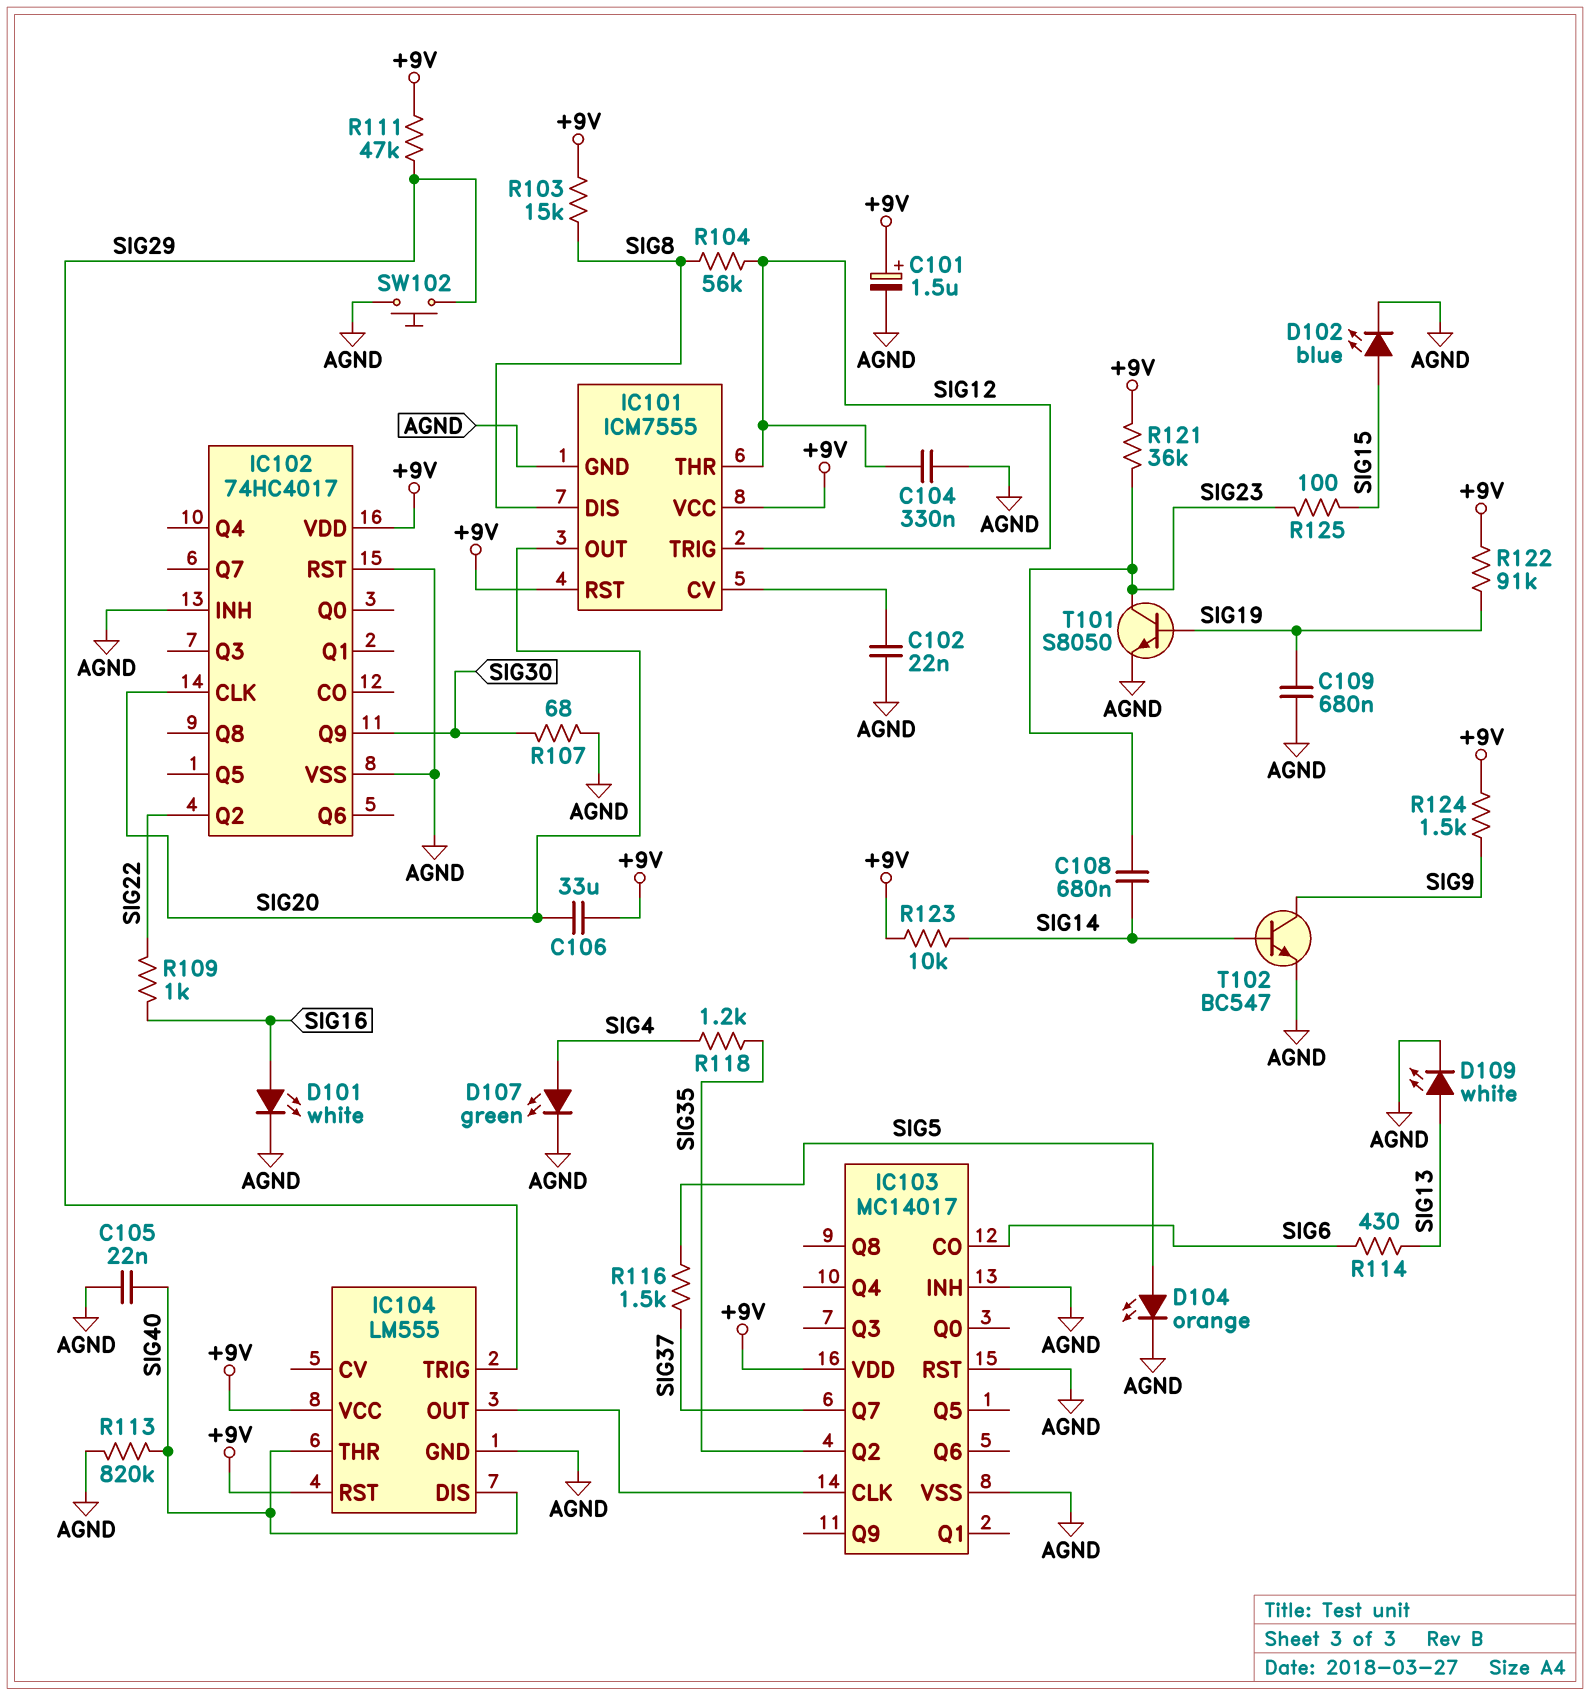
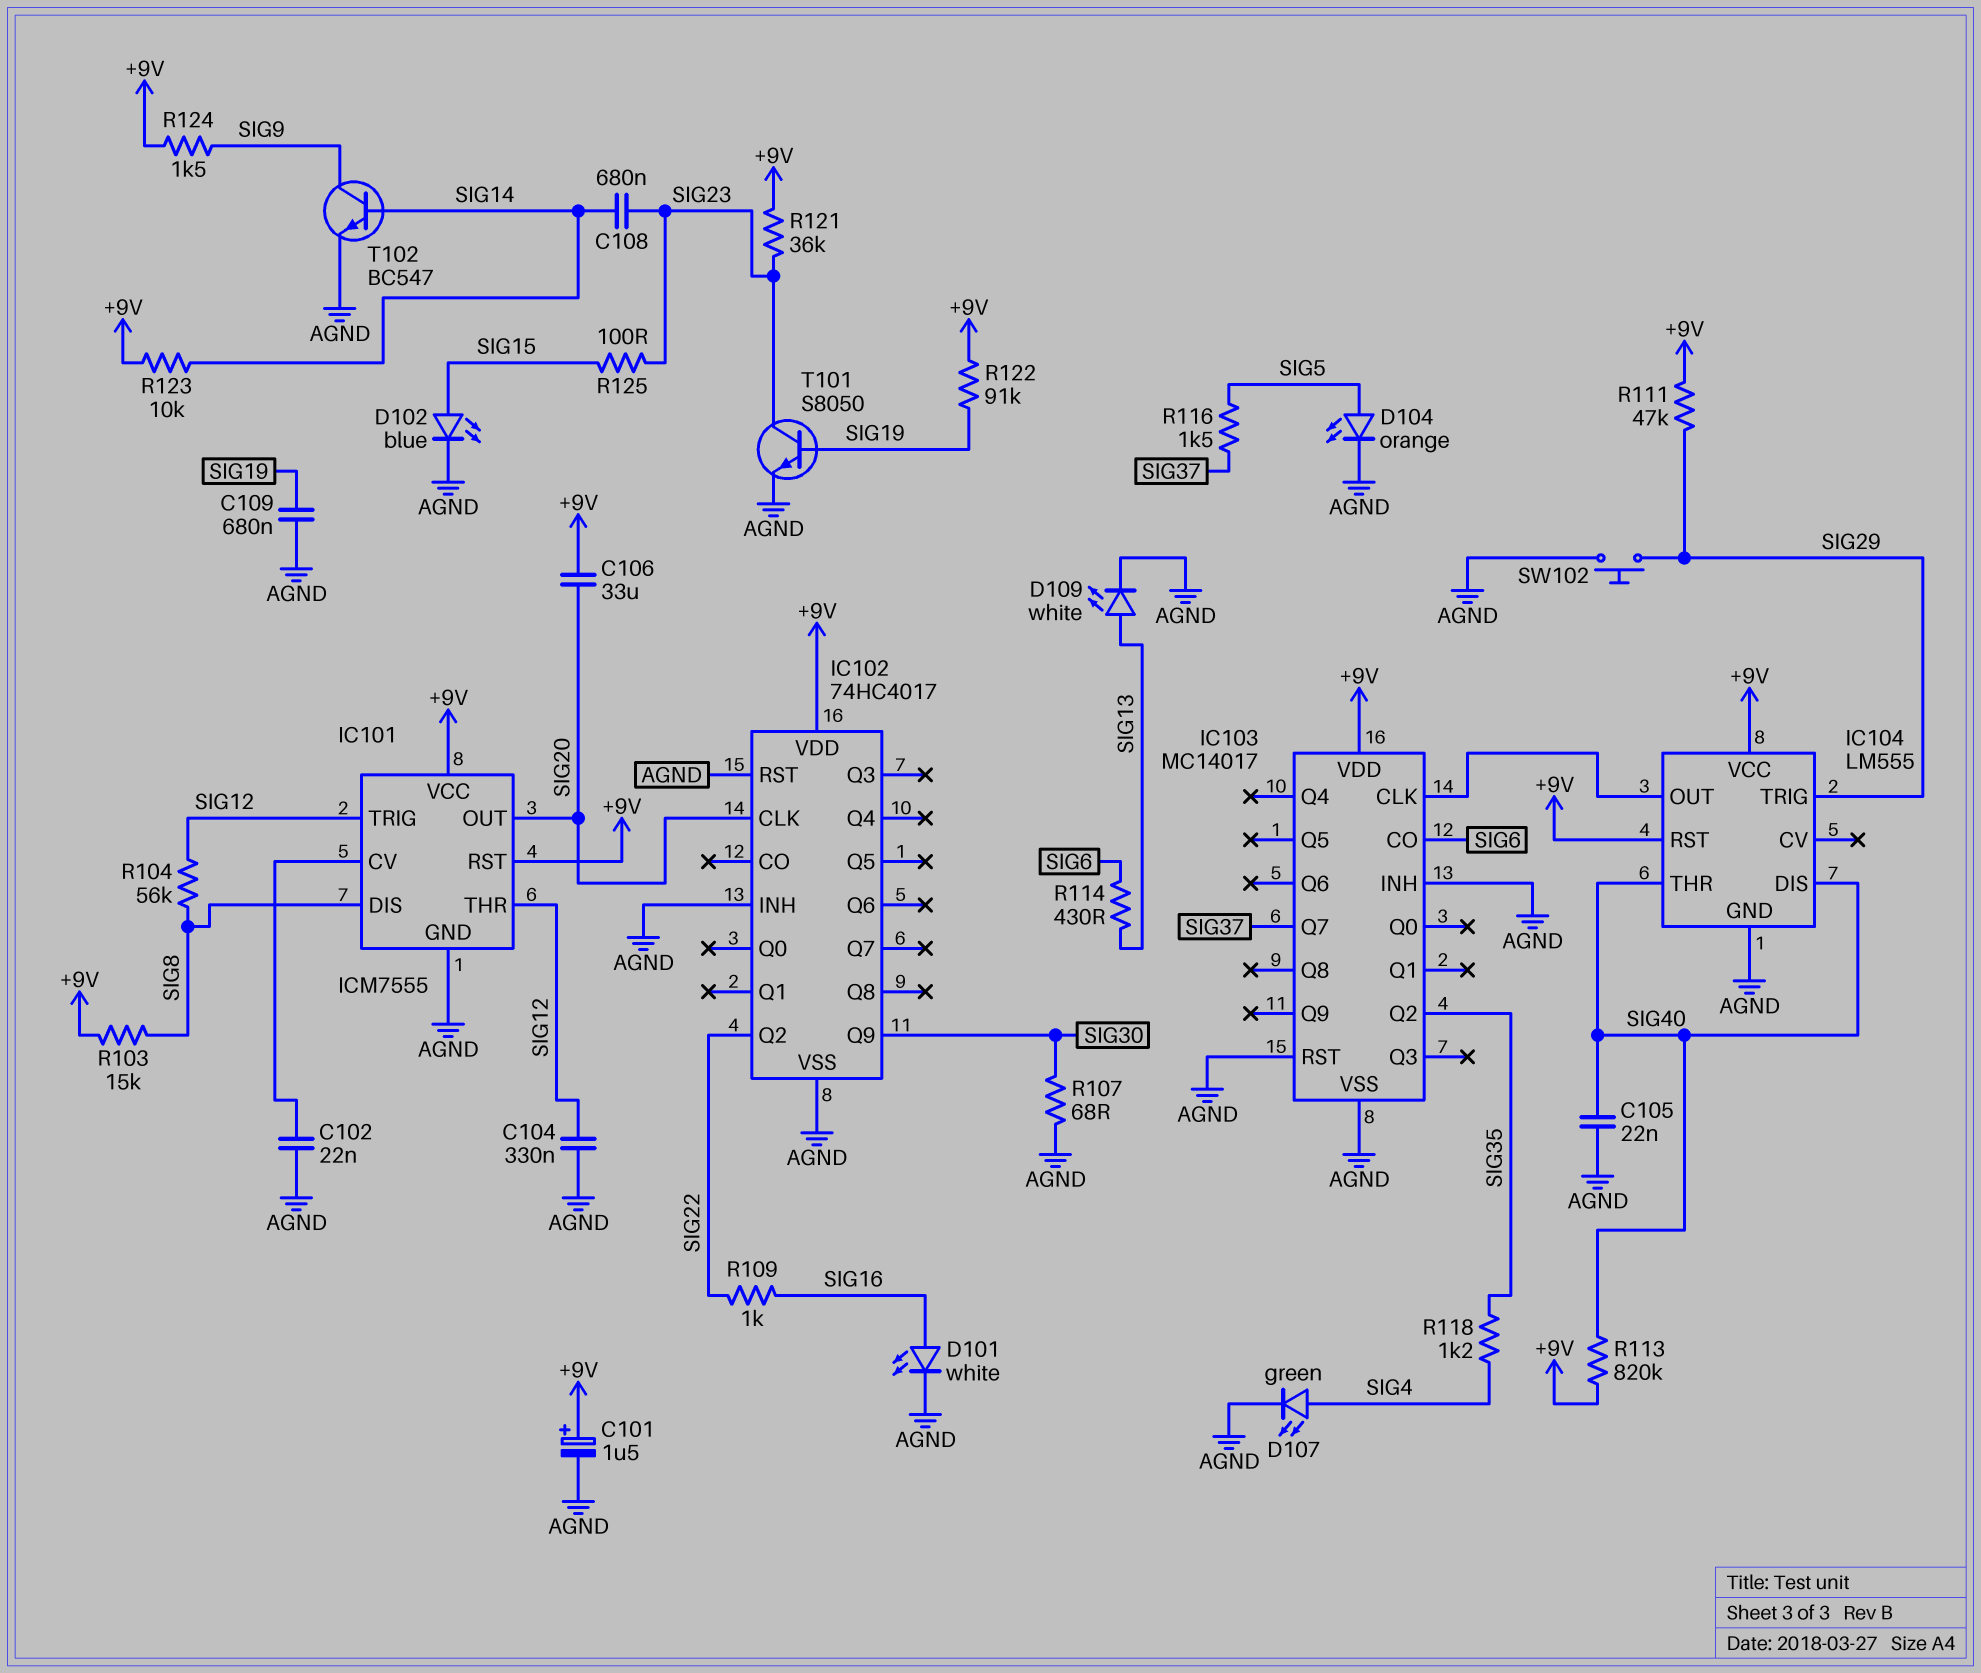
R113: 820k (AGND, SIG40) -> 820k (+9V, SIG40)

